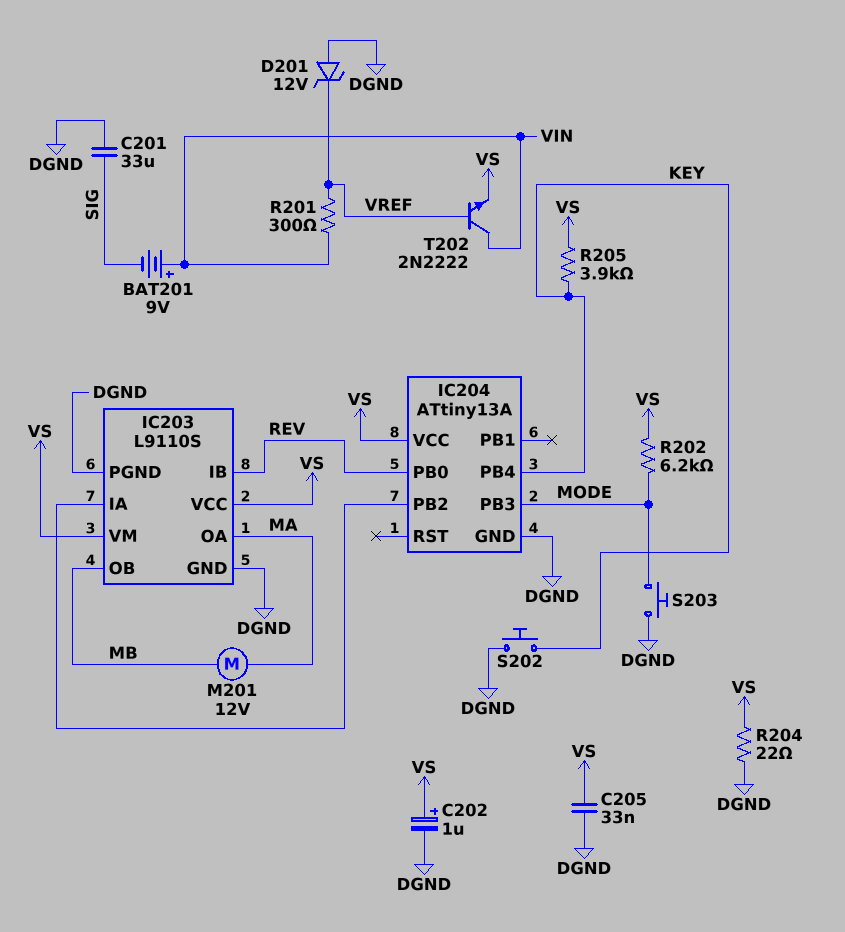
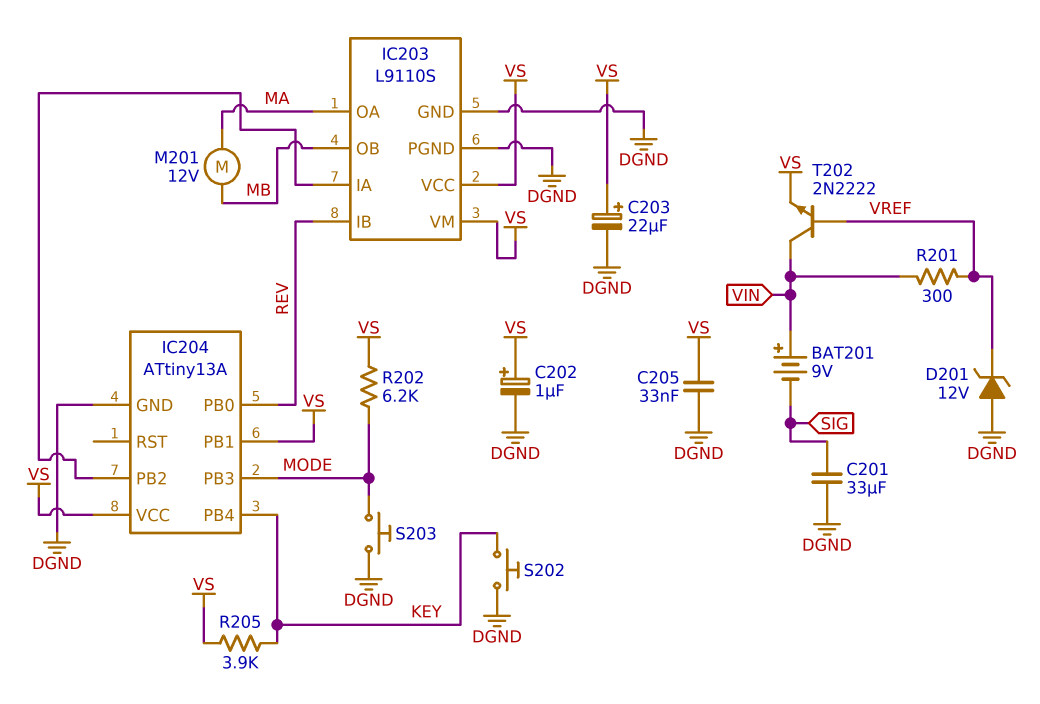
C203: none -> 22uF (plus VS, minus DGND)
IC204 pin PB1: none -> VS
R204: 22 (DGND, VS) -> none

